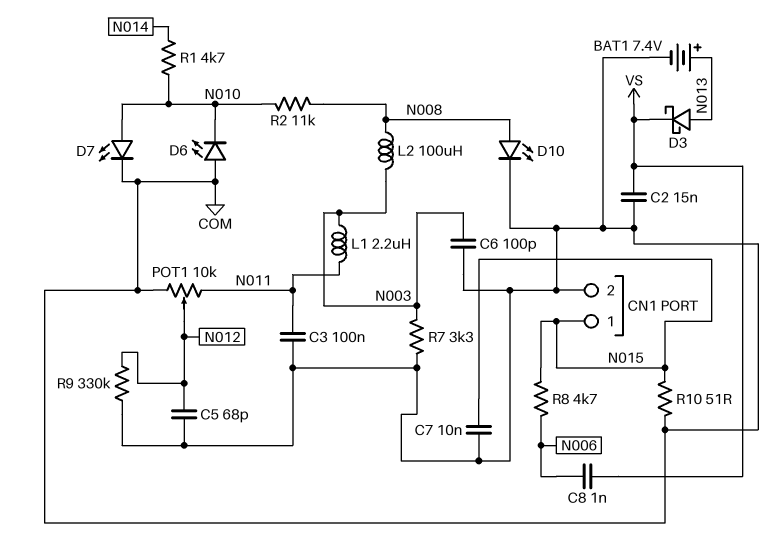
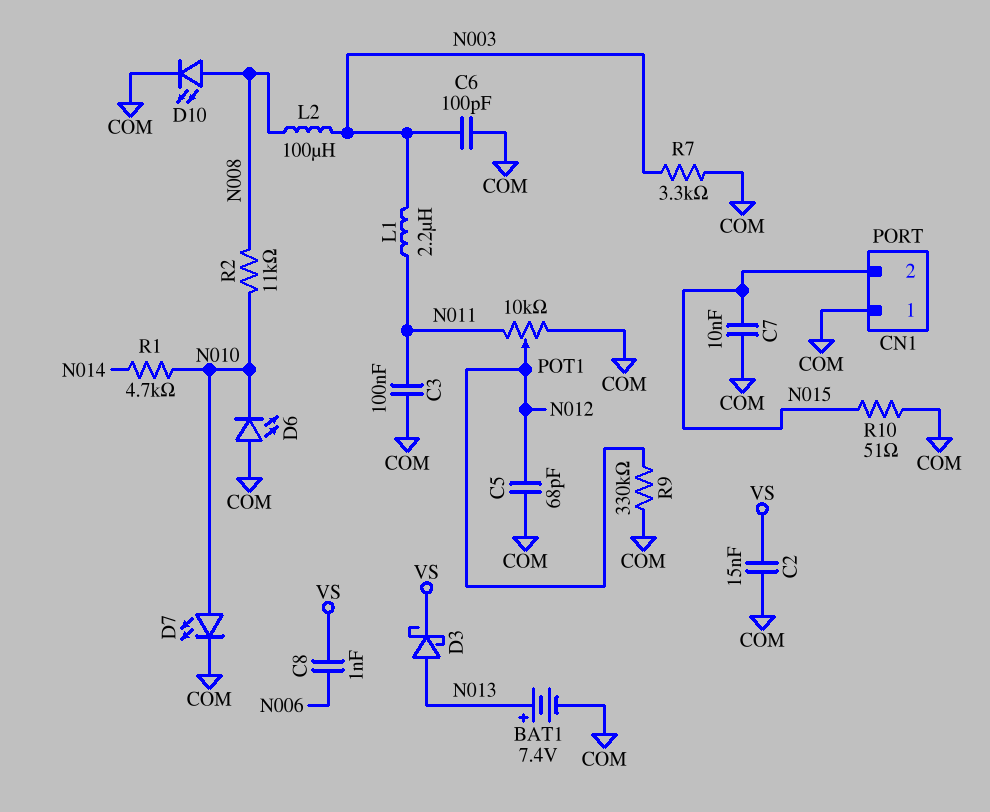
CN1 pin 1: N015 -> COM
CN1 pin 2: COM -> N015
R8: 4.7k (N006, N015) -> none

